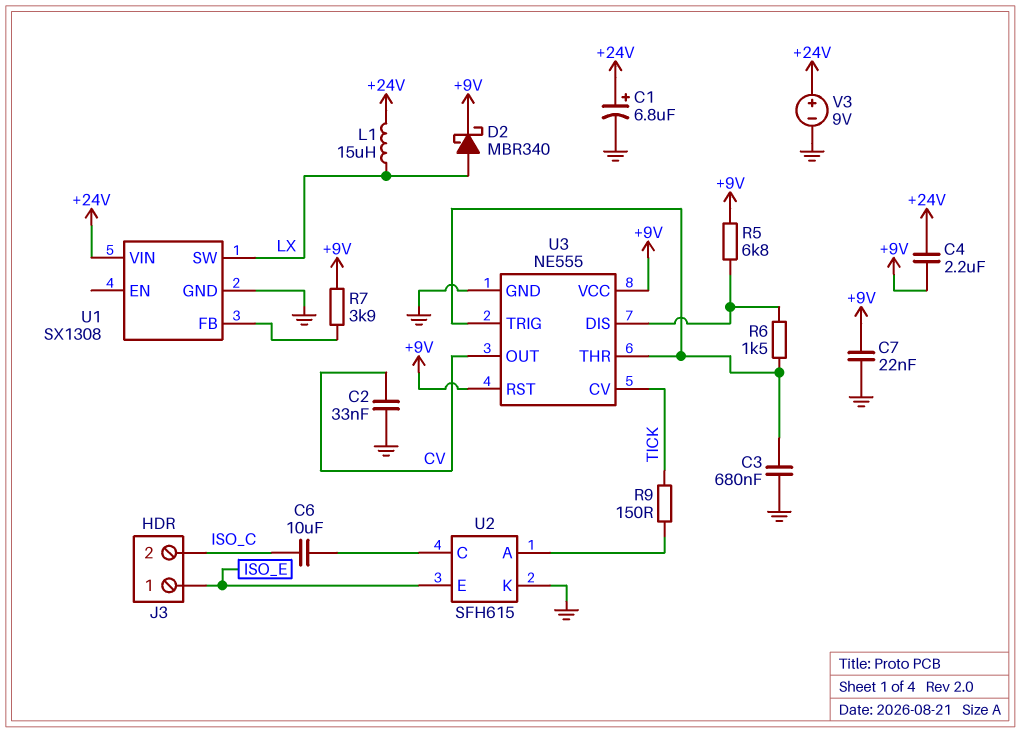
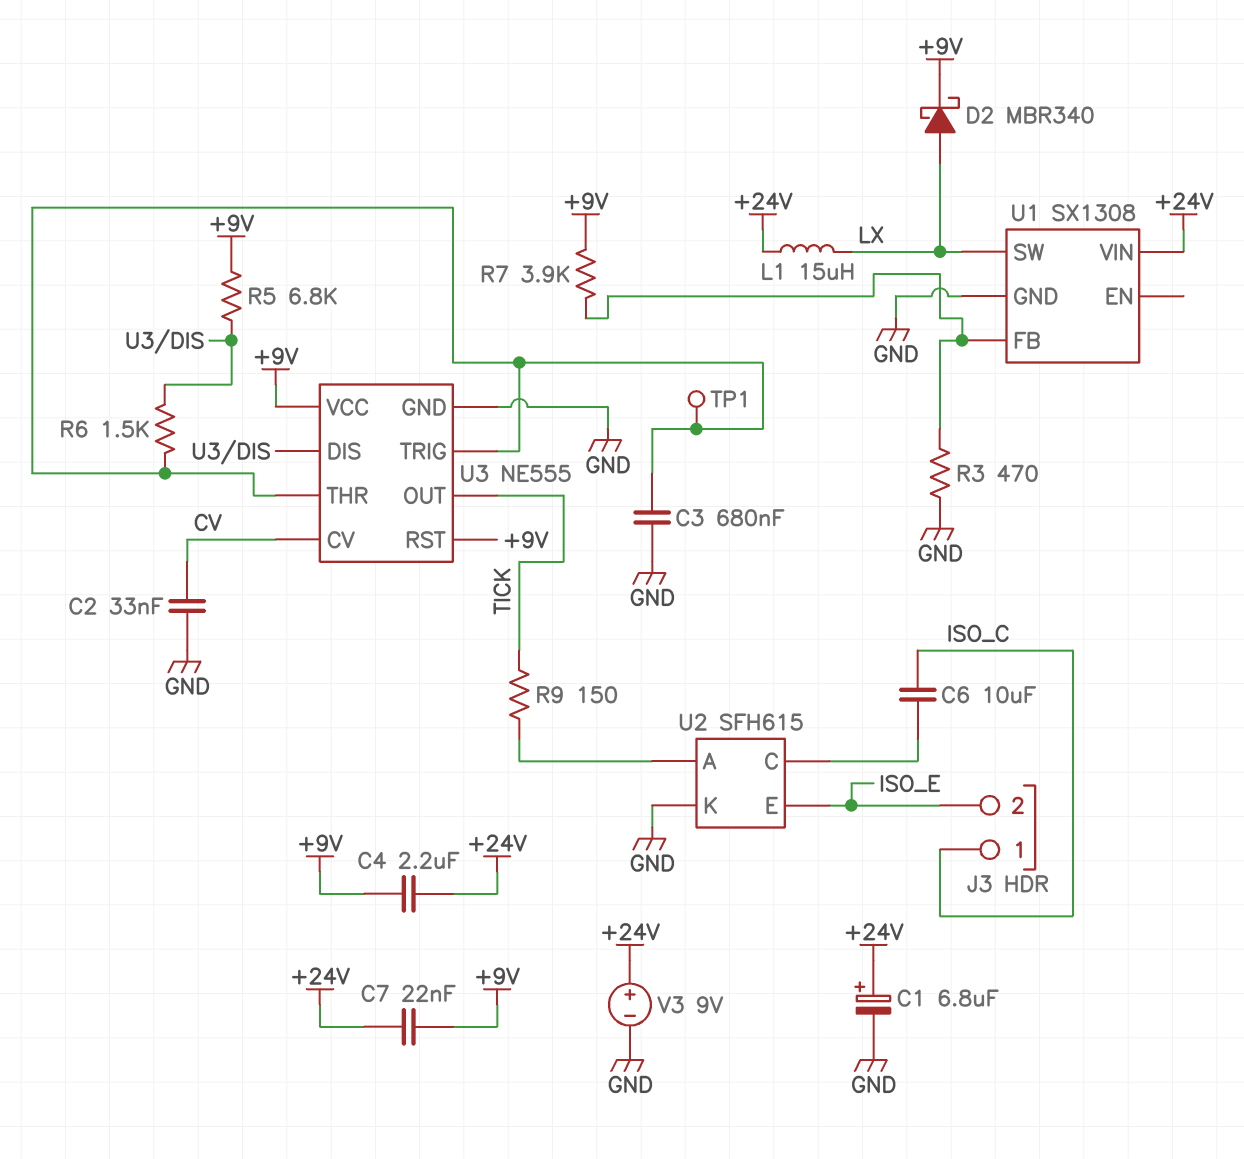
C7: 22nF (+9V, GND) -> 22nF (+9V, +24V)
J3 pin 1: ISO_E -> ISO_C
J3 pin 2: ISO_C -> ISO_E
R3: none -> 470 (GND, U1/FB)
TP1: none -> test point (U3/THR)
U3 pin CV: TICK -> CV
U3 pin OUT: CV -> TICK

